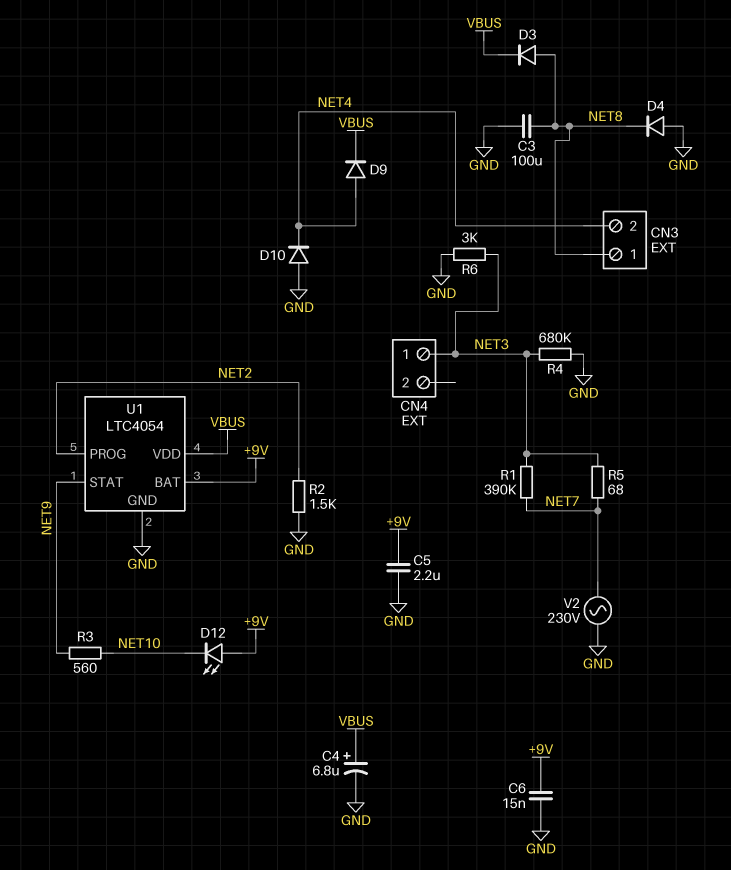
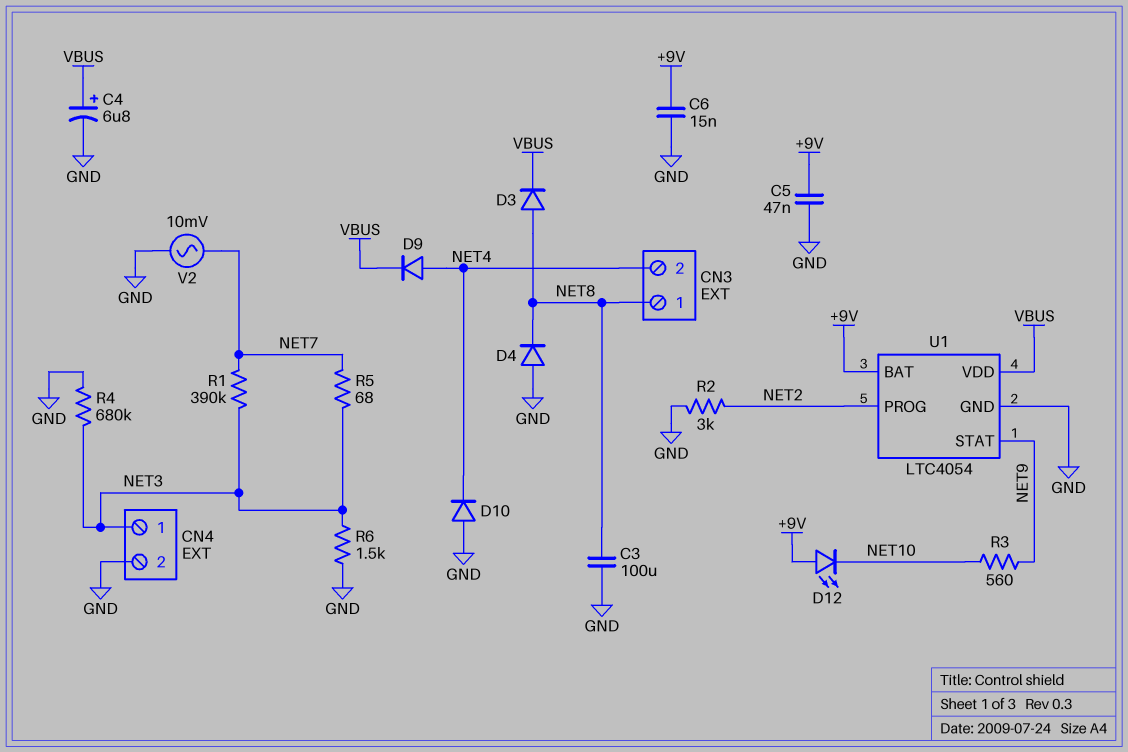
C5: 2.2uF (+9V, GND) -> 47nF (+9V, GND)
CN4 pin 2: none -> GND
R2: 1.5k (GND, NET2) -> 3k (GND, NET2)
R6: 3k (GND, NET3) -> 1.5k (GND, NET3)
V2: AC 230V (GND, NET7) -> AC 10mV (GND, NET7)

